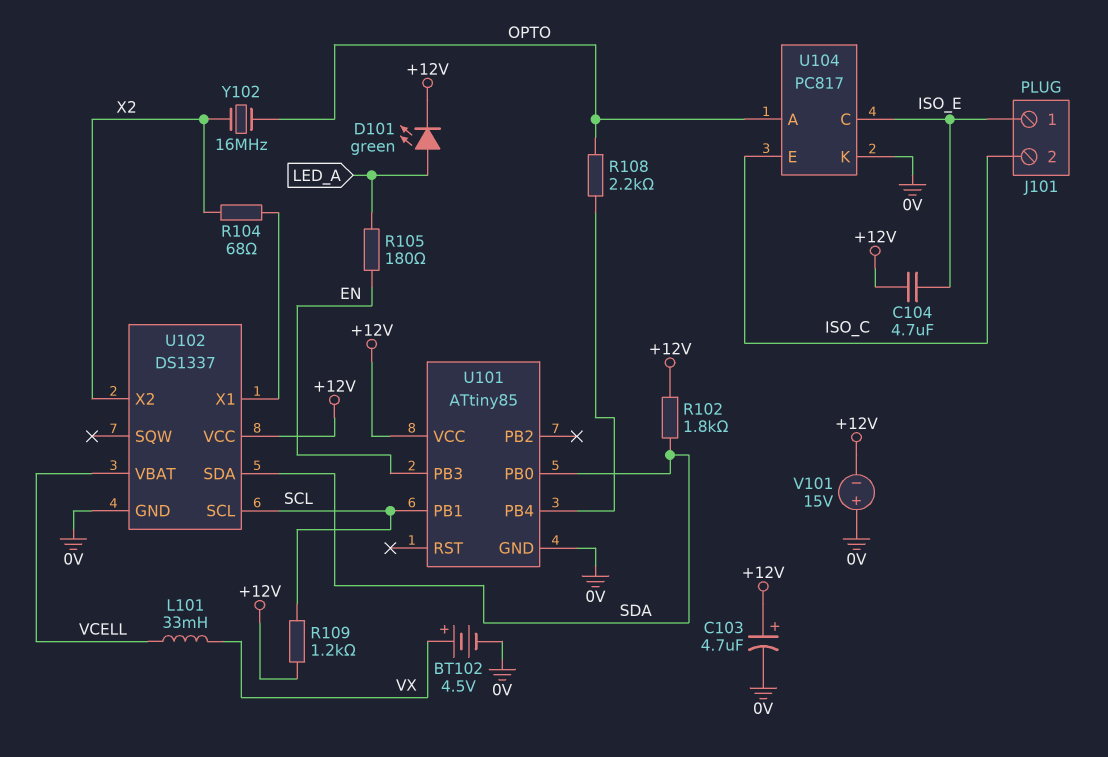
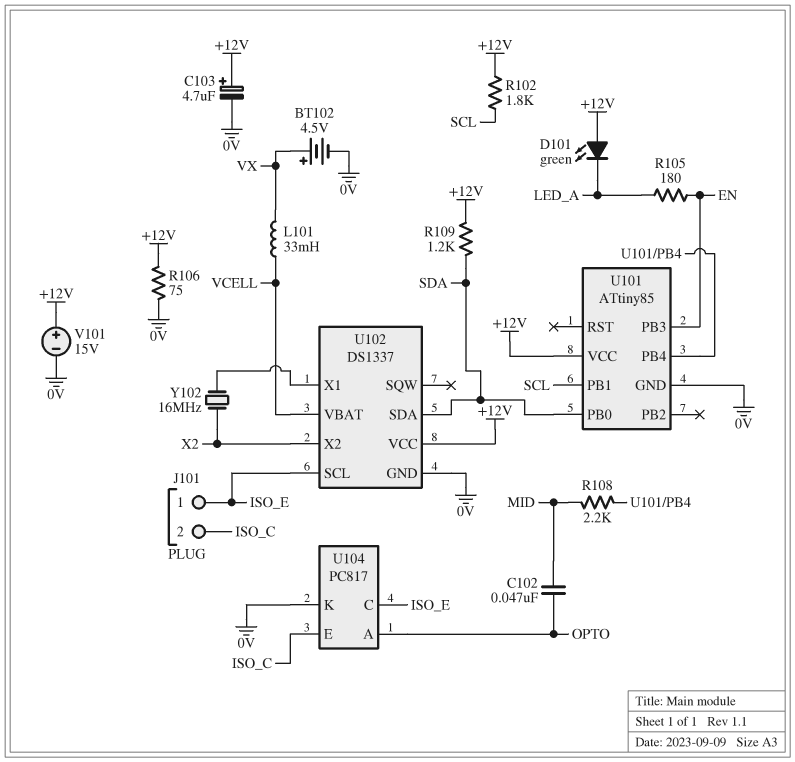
C102: none -> 47nF (MID, OPTO)
C104: 4.7uF (+12V, ISO_E) -> none
D101: LED green (A LED_A, K +12V) -> LED green (A +12V, K LED_A)
R102: 1.8k (+12V, SDA) -> 1.8k (+12V, SCL)
R104: 68 (U102/X1, X2) -> none
R106: none -> 75 (+12V, 0V)
R108: 2.2k (OPTO, U101/PB4) -> 2.2k (MID, U101/PB4)
R109: 1.2k (+12V, SCL) -> 1.2k (+12V, SDA)
U102 pin SCL: SCL -> ISO_E
V101: 15V (plus 0V, minus +12V) -> 15V (plus +12V, minus 0V)
Y102: 16MHz (OPTO, X2) -> 16MHz (U102/X1, X2)

